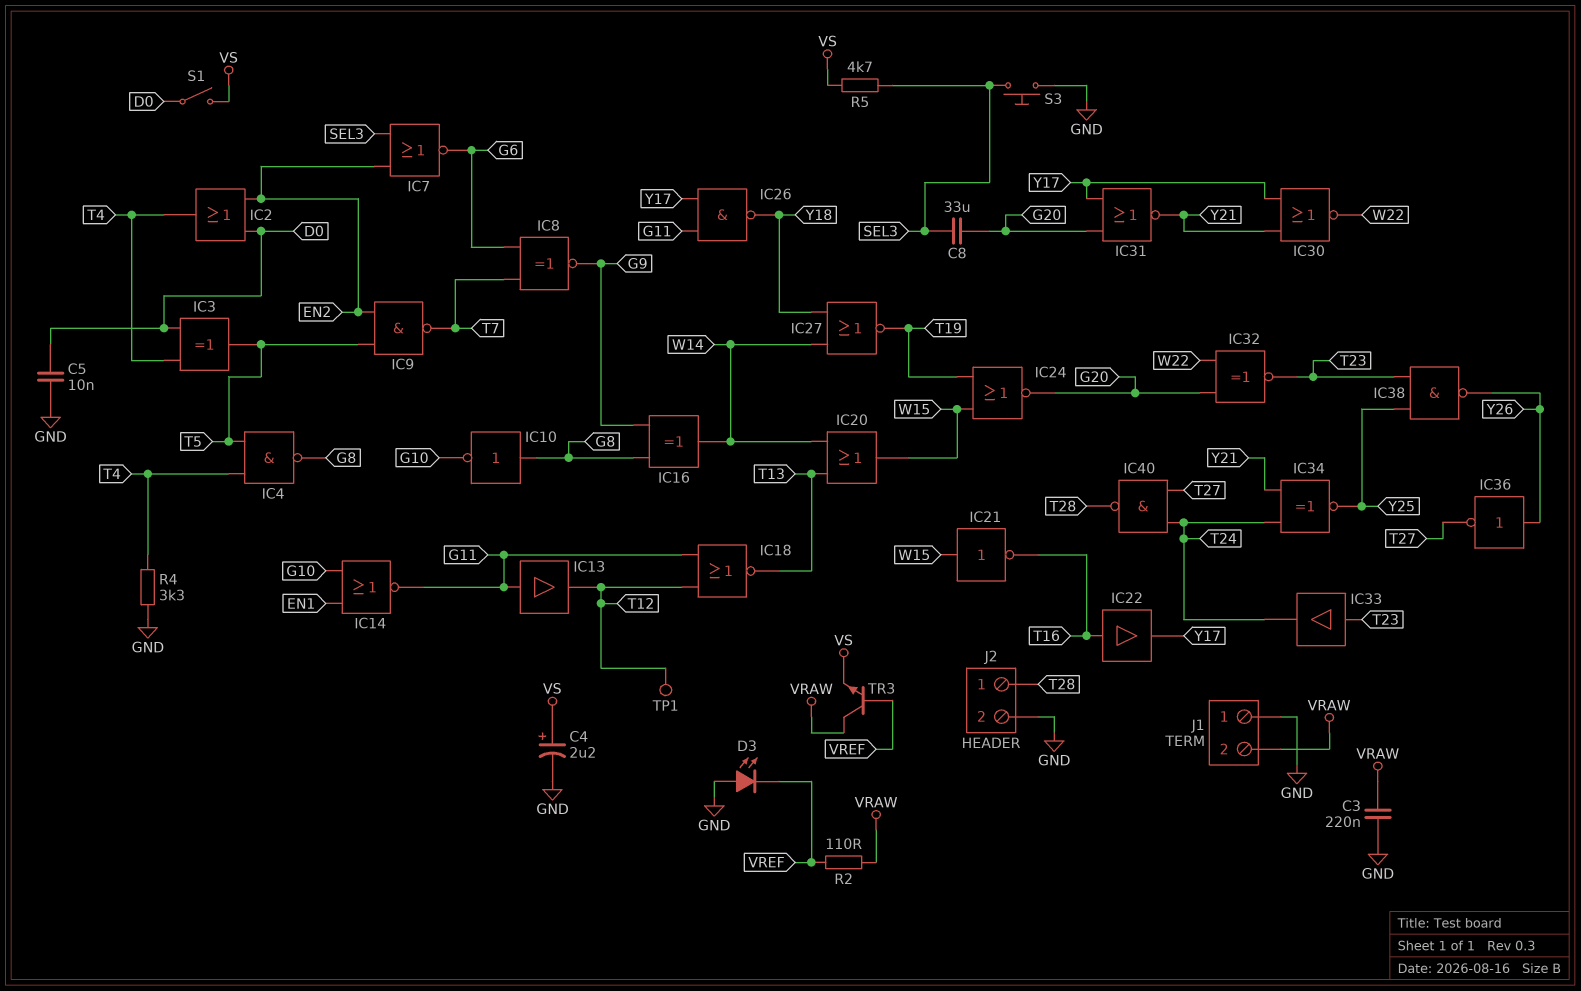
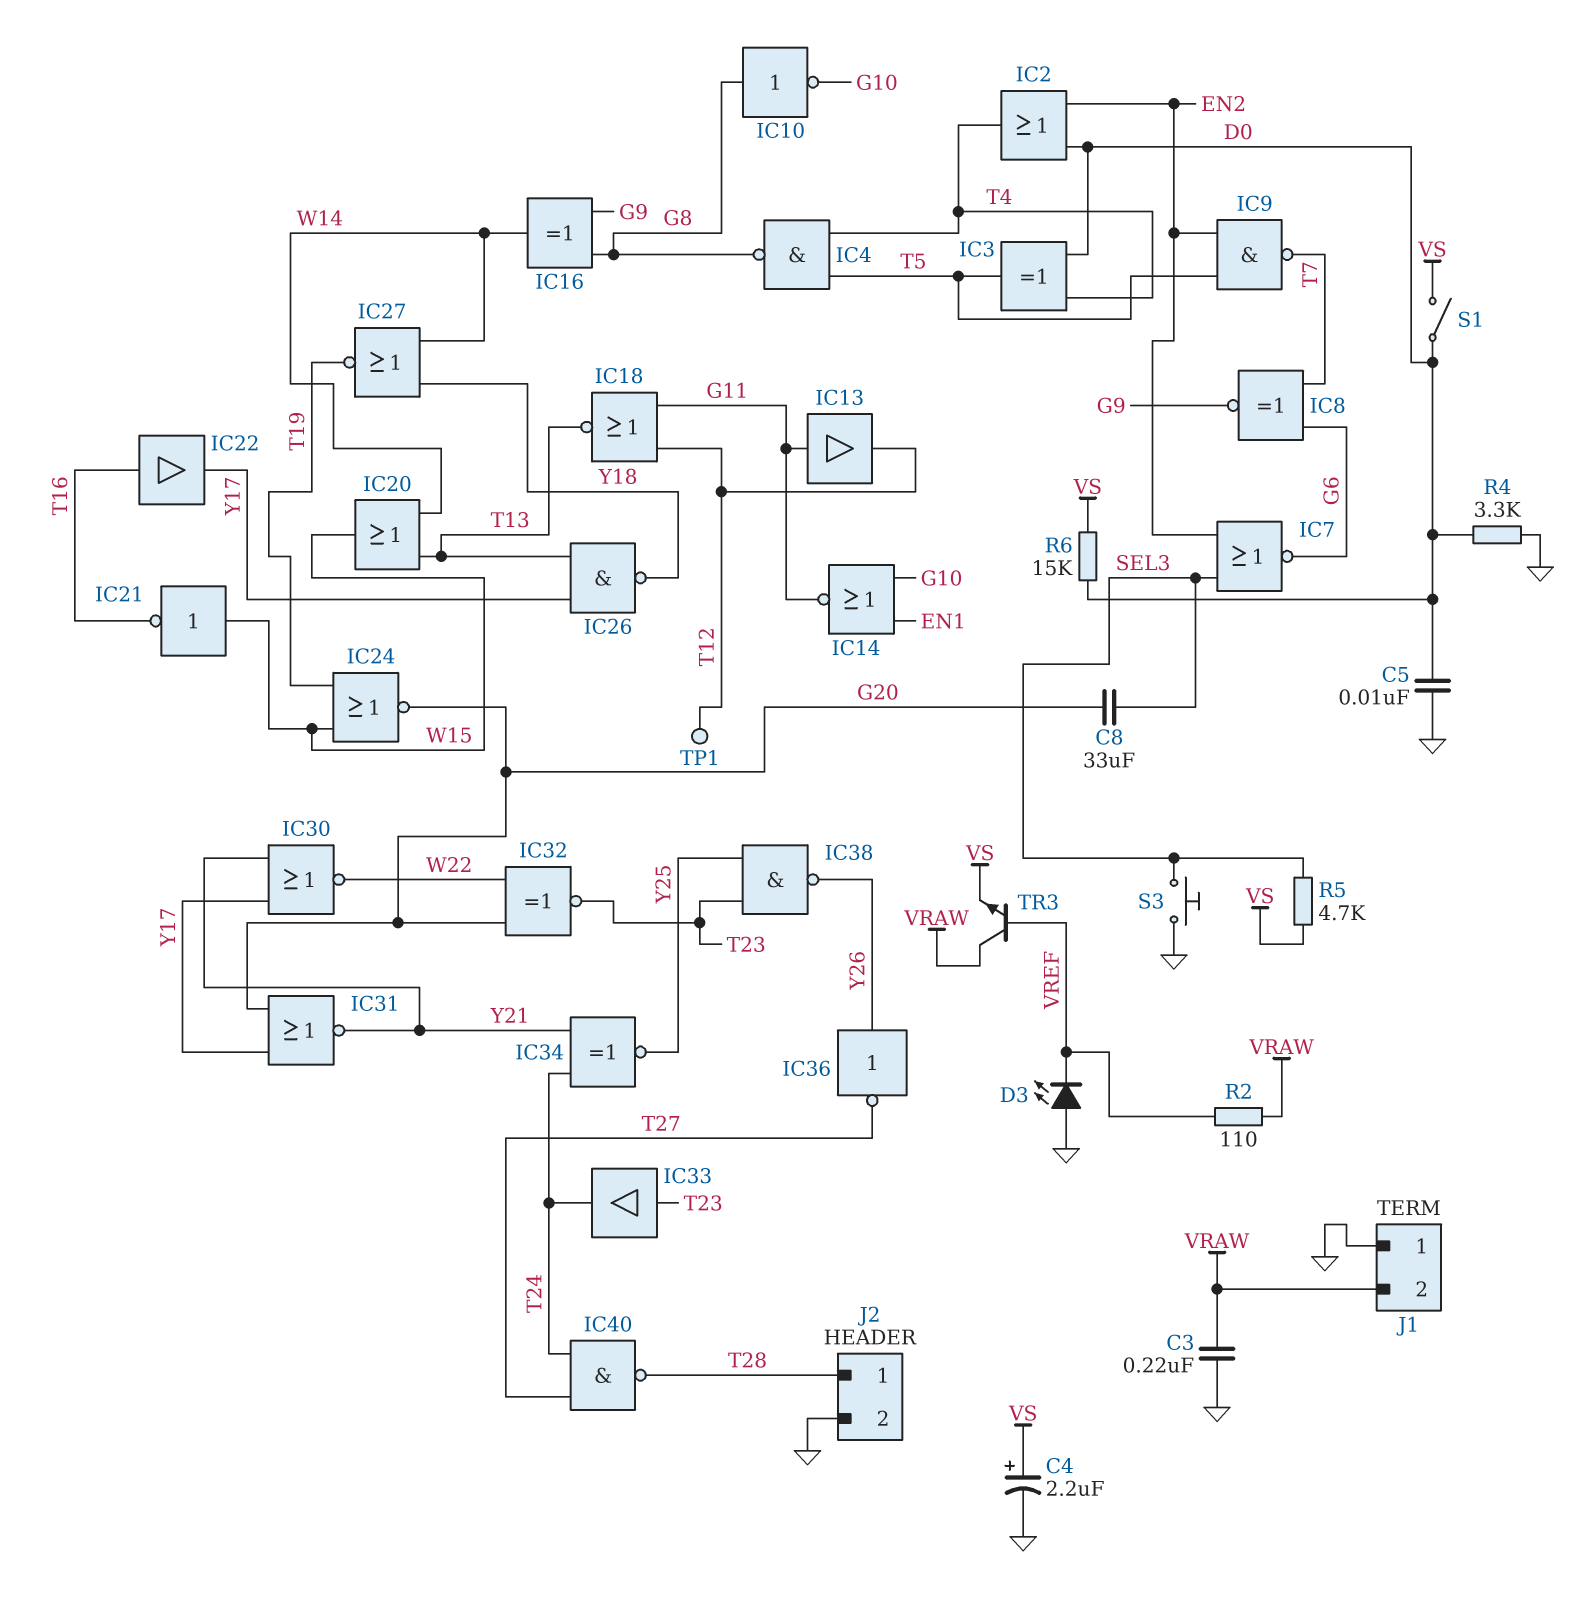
IC26: NAND (in G11, in Y17, out Y18) -> NAND (in T13, in Y17, out Y18)
R4: 3.3k (GND, T4) -> 3.3k (D0, GND)
R6: none -> 15k (D0, VS)

